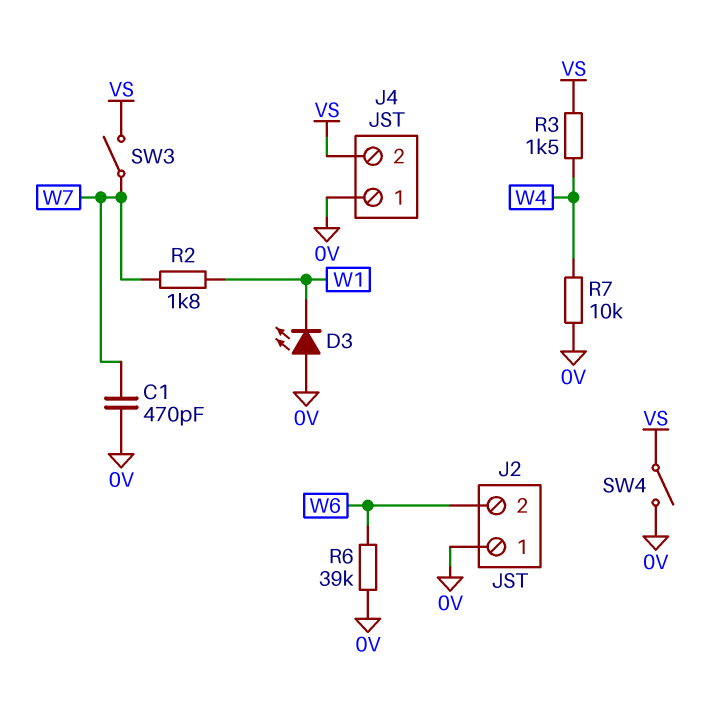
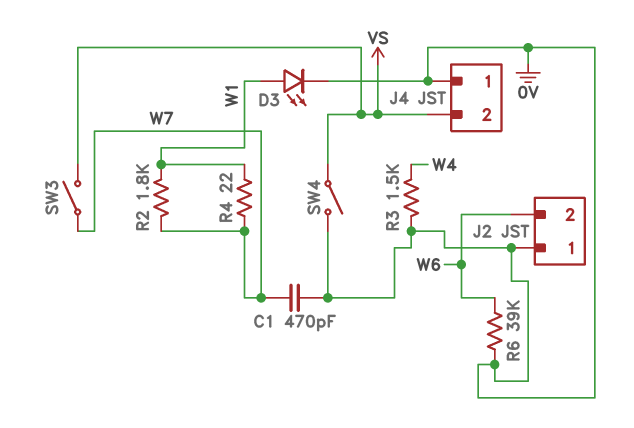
D3: LED (A 0V, K W1) -> LED (A W1, K 0V)
R3: 1.5k (VS, W4) -> 1.5k (0V, W4)
R4: none -> 22 (W1, W7)
R7: 10k (0V, W4) -> none

